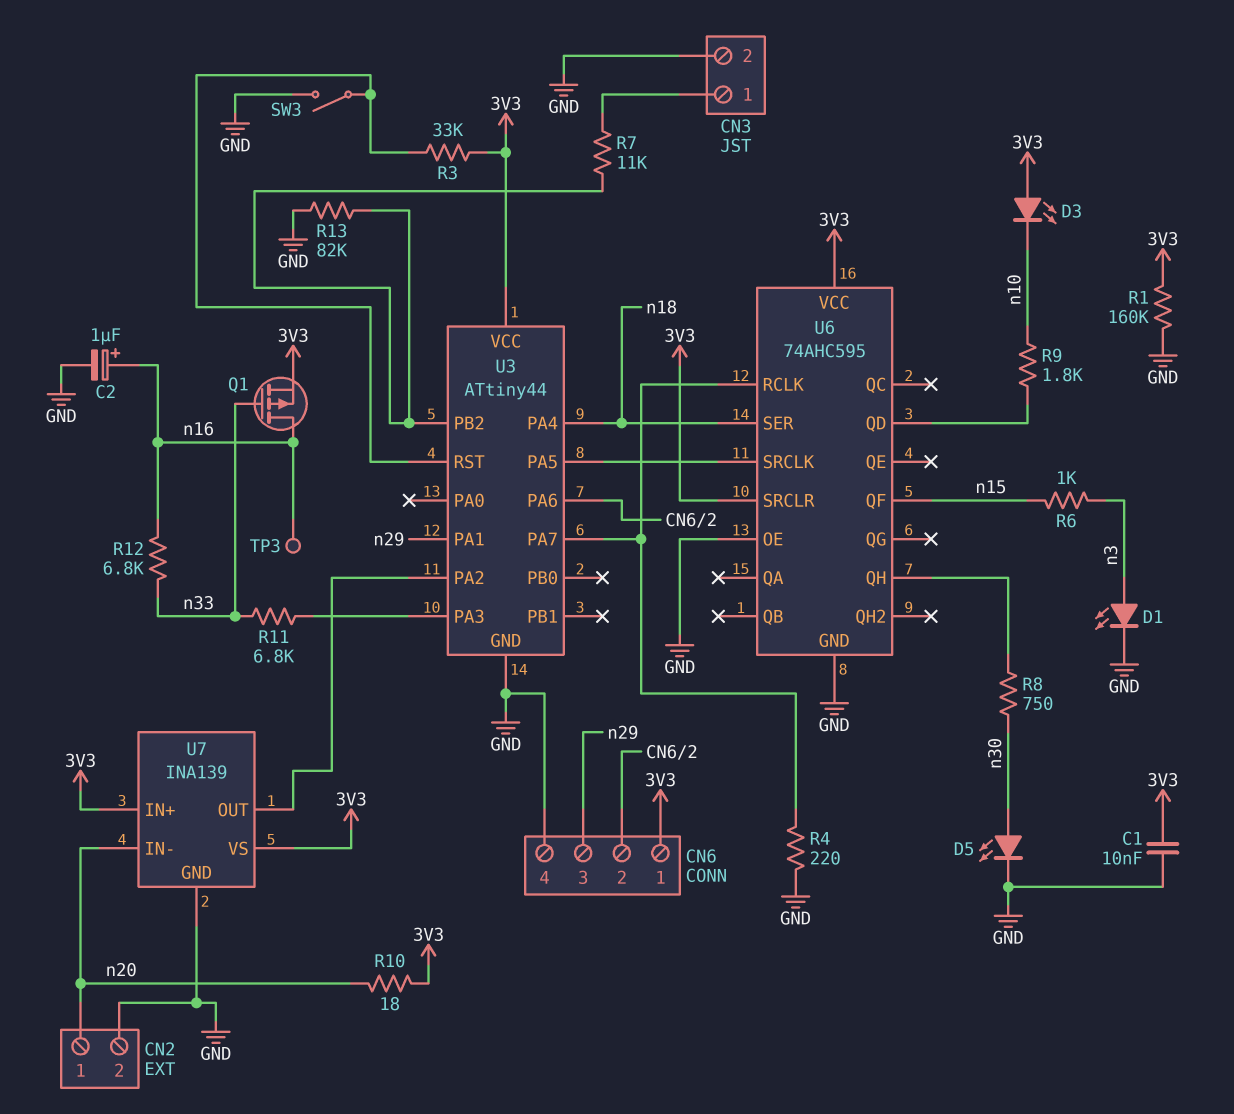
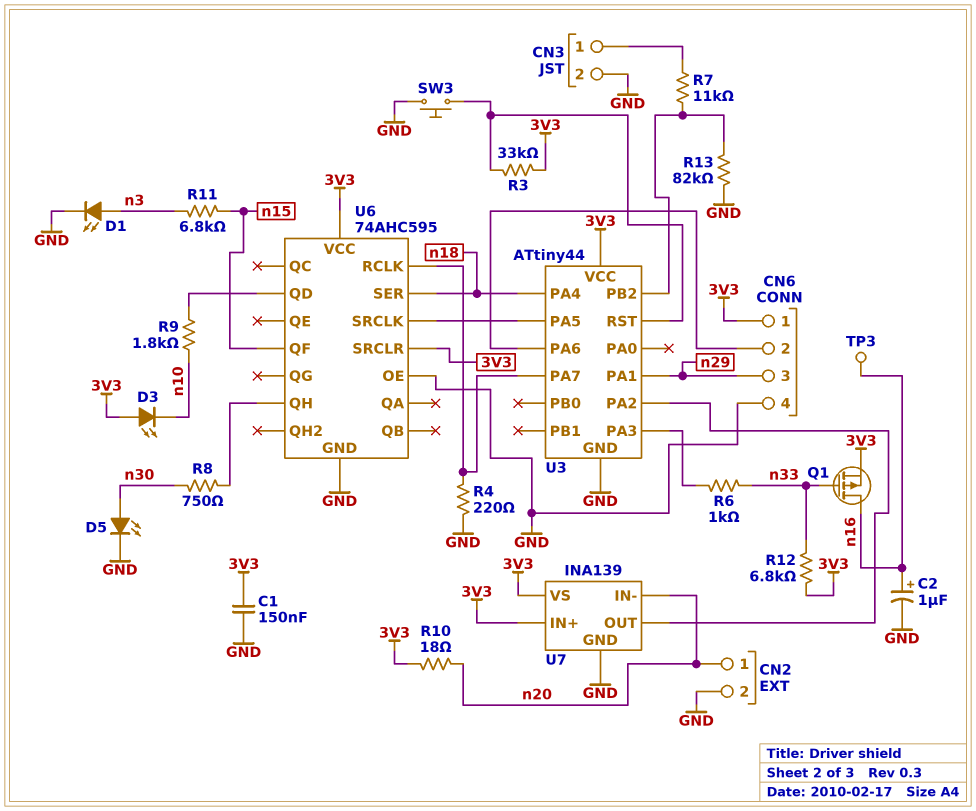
C1: 10nF (3V3, GND) -> 150nF (3V3, GND)
R1: 160k (3V3, GND) -> none
R6: 1k (n3, n15) -> 1k (U3/PA3, n33)
R11: 6.8k (U3/PA3, n33) -> 6.8k (n3, n15)
R12: 6.8k (n16, n33) -> 6.8k (3V3, n33)
SW3: switch (GND, U3/RST) -> button (GND, U3/RST)

